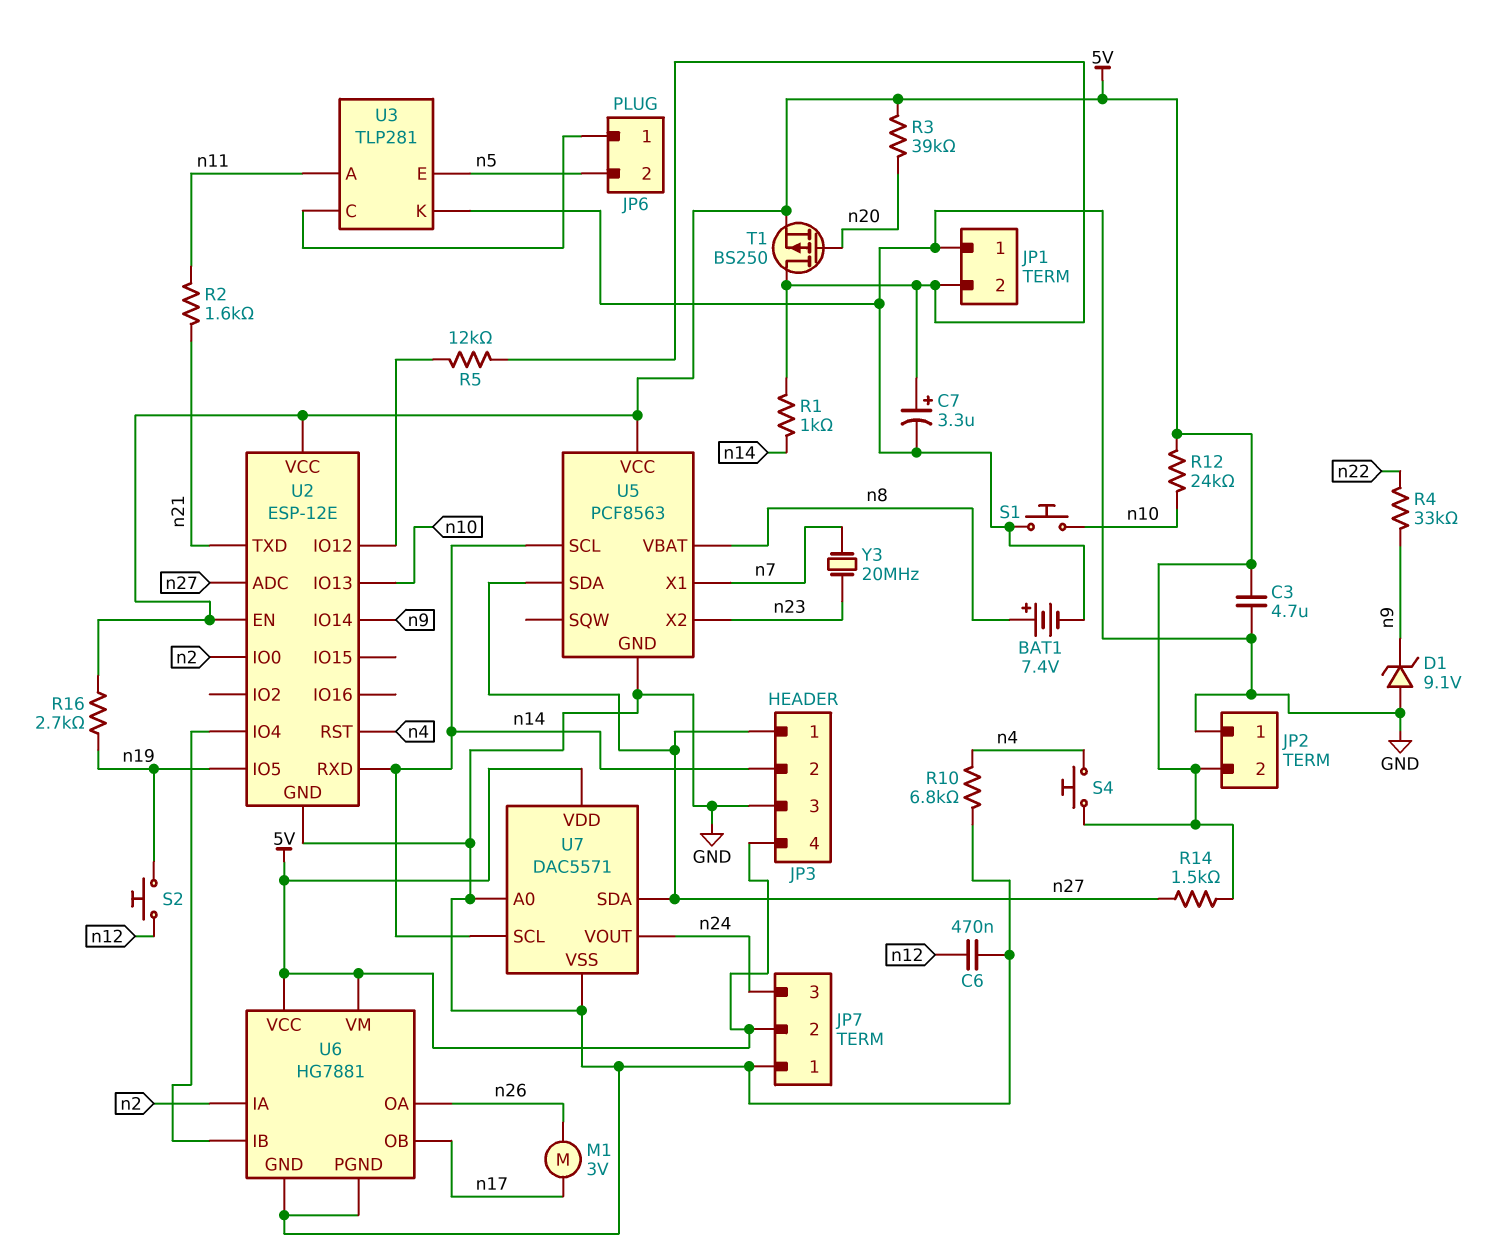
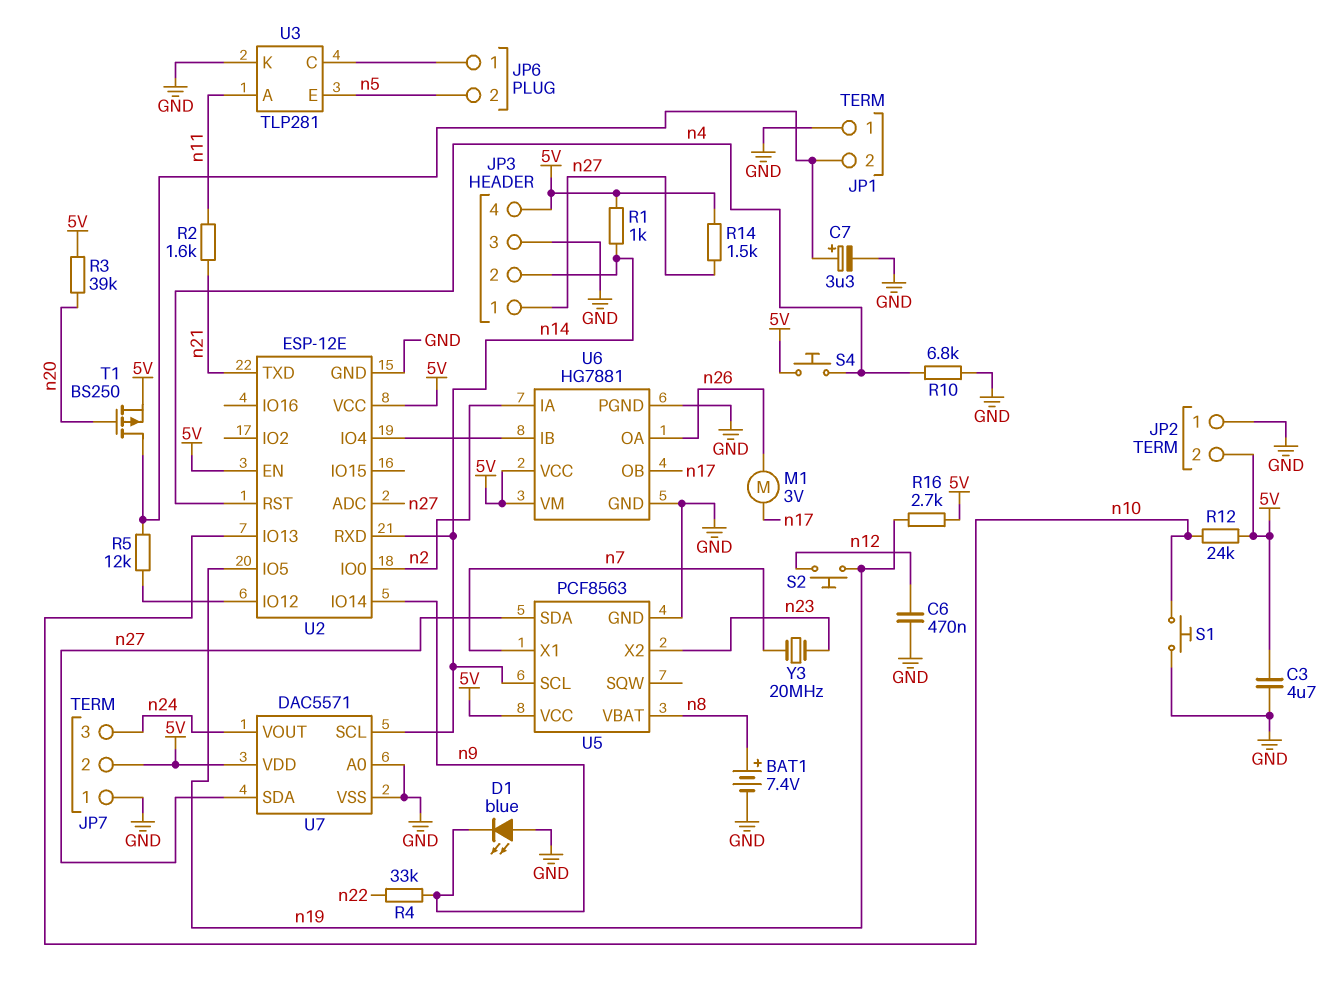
D1: zener 9.1V (A GND, K n9) -> LED blue (A GND, K n9)
R1: 1k (JP1/2, n14) -> 1k (5V, n14)

